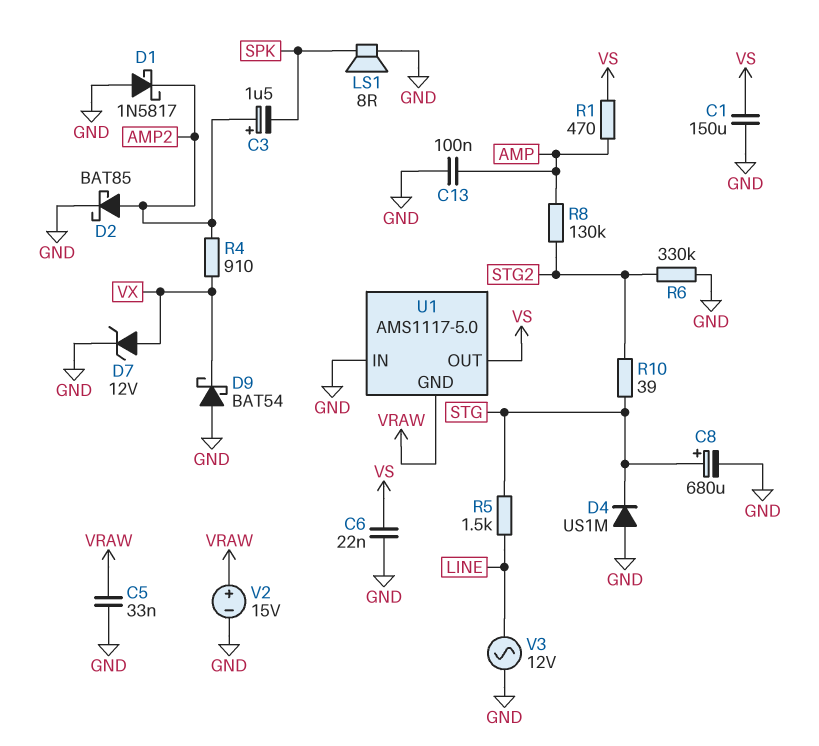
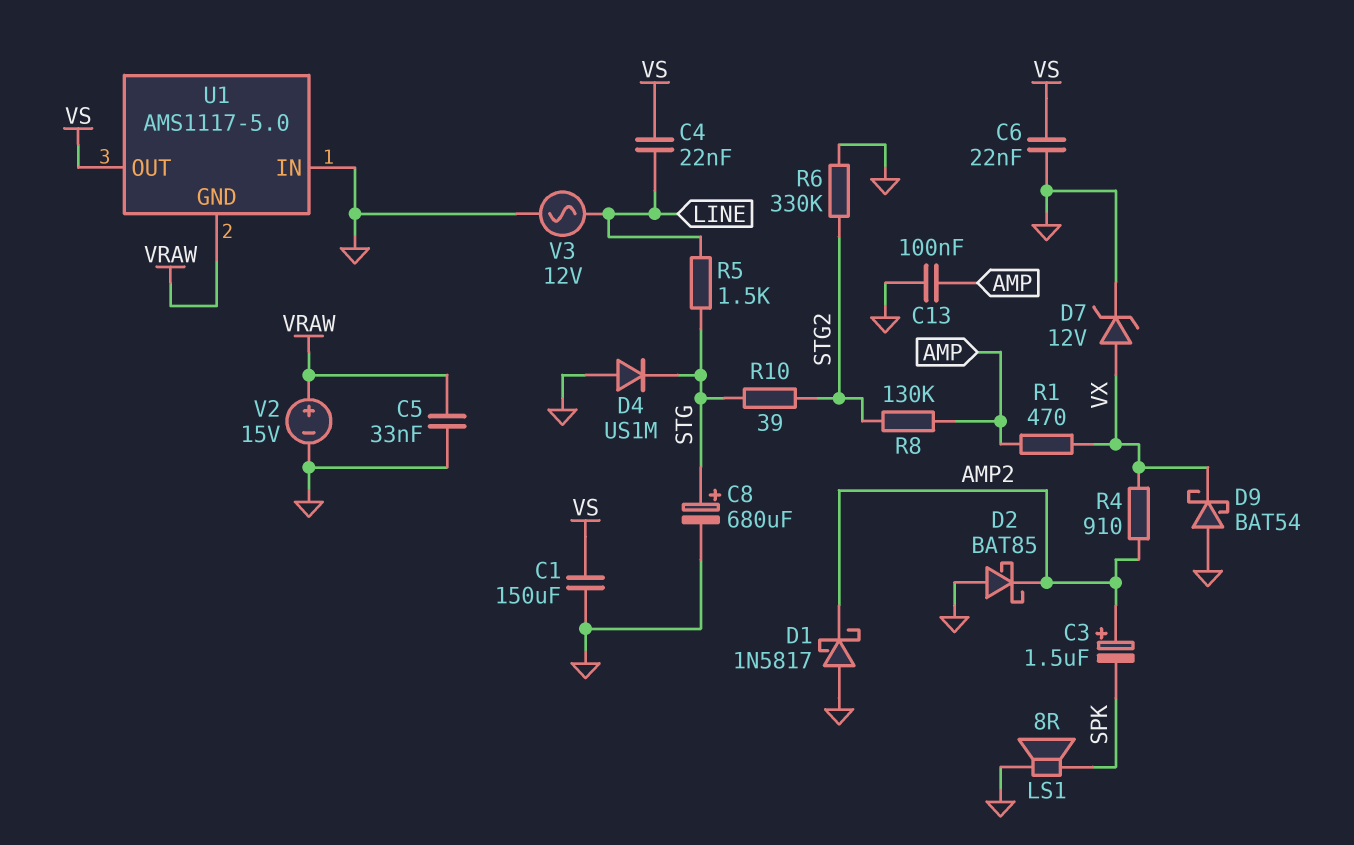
C4: none -> 22nF (LINE, VS)
D2: schottky BAT85 (A AMP2, K GND) -> schottky BAT85 (A GND, K AMP2)
R1: 470 (AMP, VS) -> 470 (AMP, VX)

